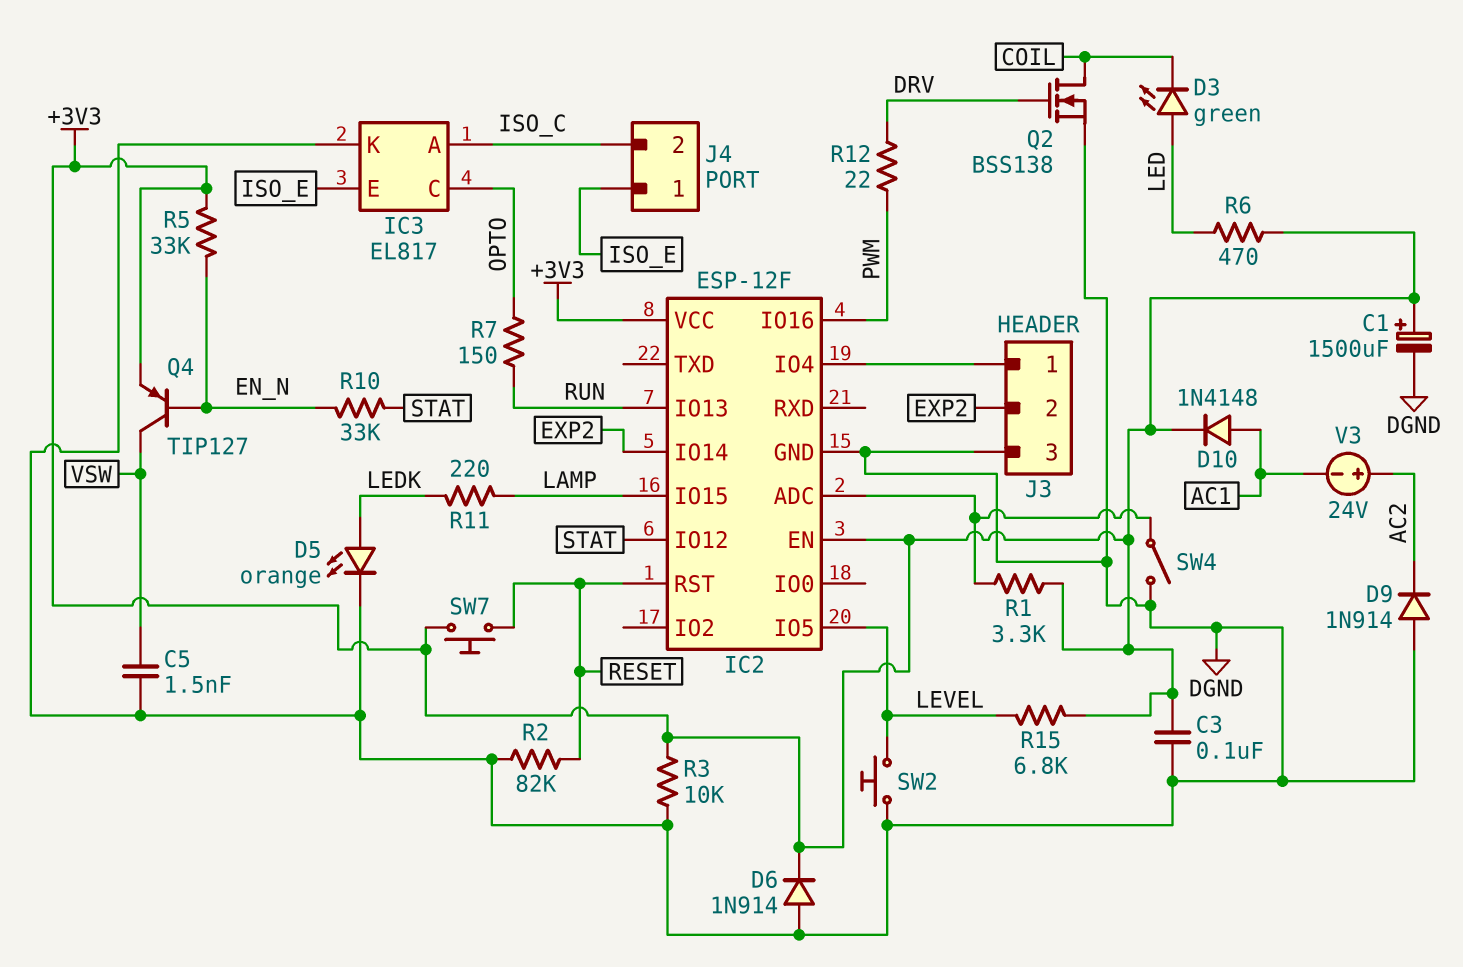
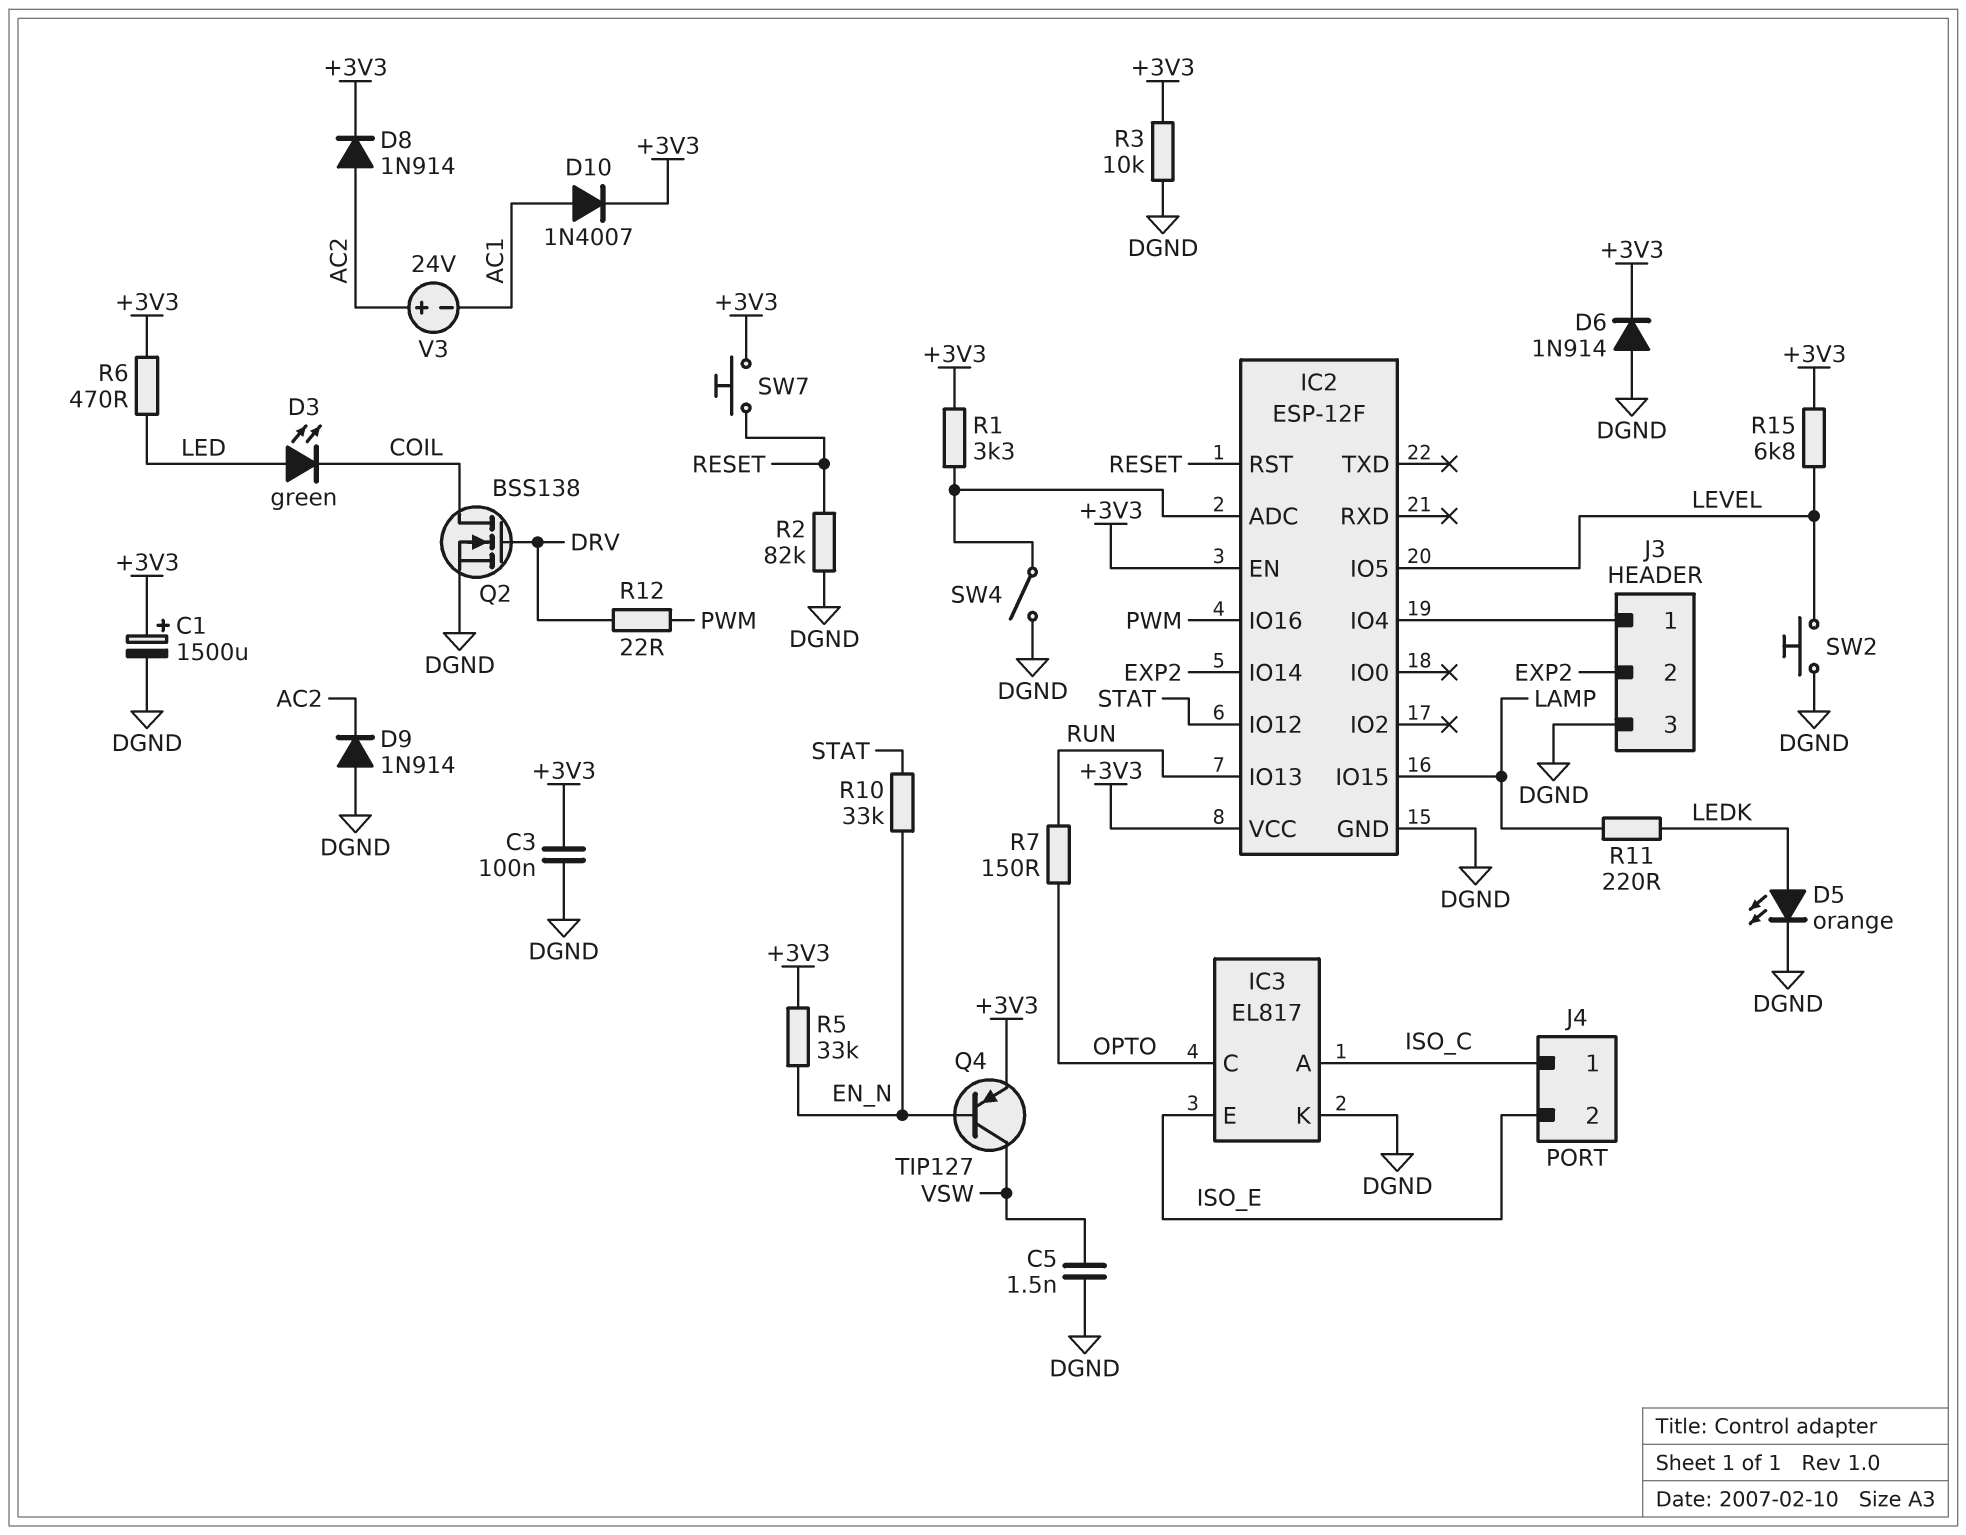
D8: none -> diode 1N914 (A AC2, K +3V3)
D10: diode 1N4148 (A AC1, K +3V3) -> diode 1N4007 (A AC1, K +3V3)
J4 pin 1: ISO_E -> ISO_C
J4 pin 2: ISO_C -> ISO_E

